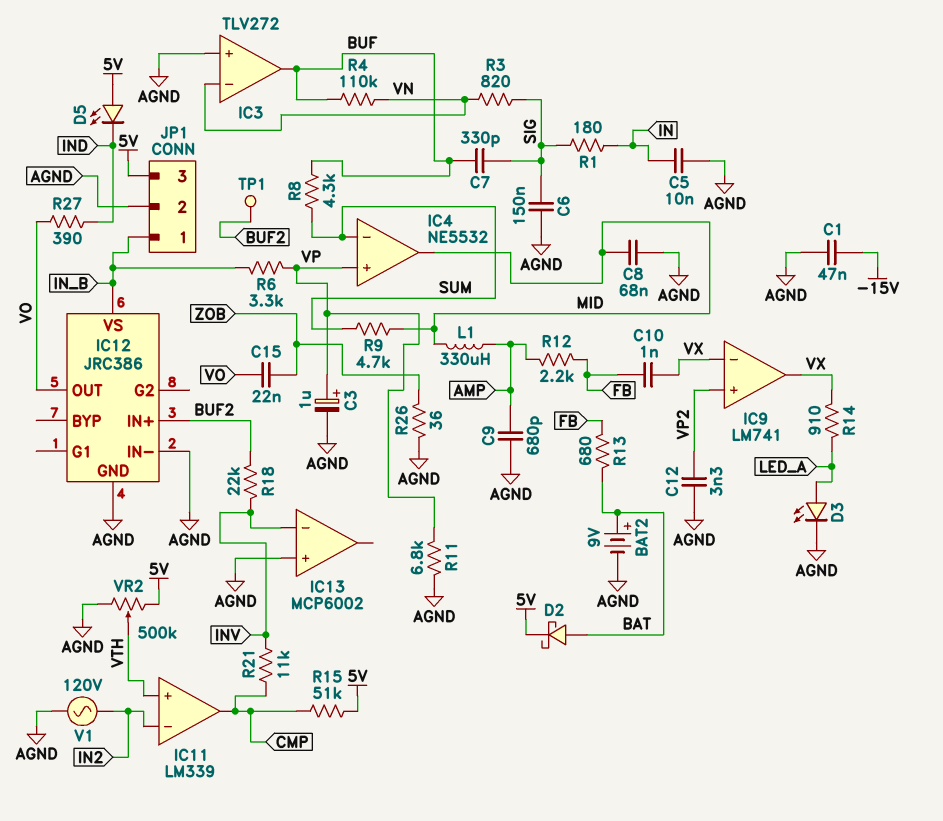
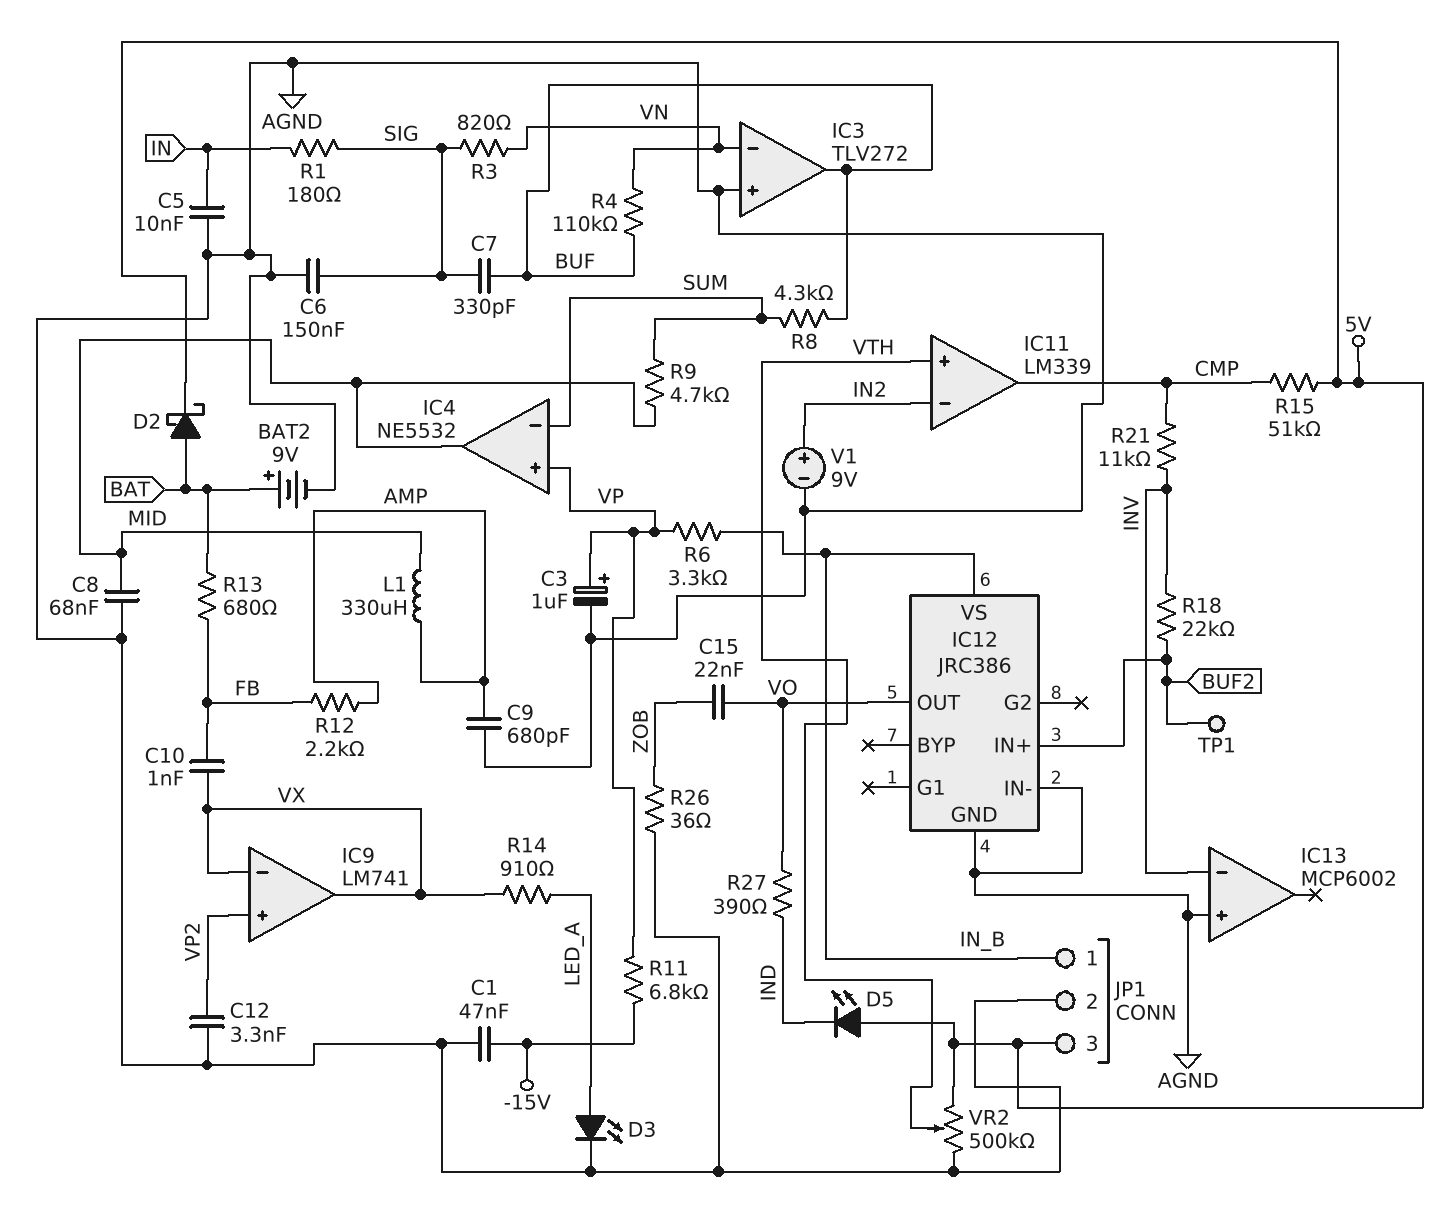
R11: 6.8k (AGND, VP) -> 6.8k (-15V, VP)
V1: AC 120V (AGND, IN2) -> 9V (plus IN2, minus AGND)

